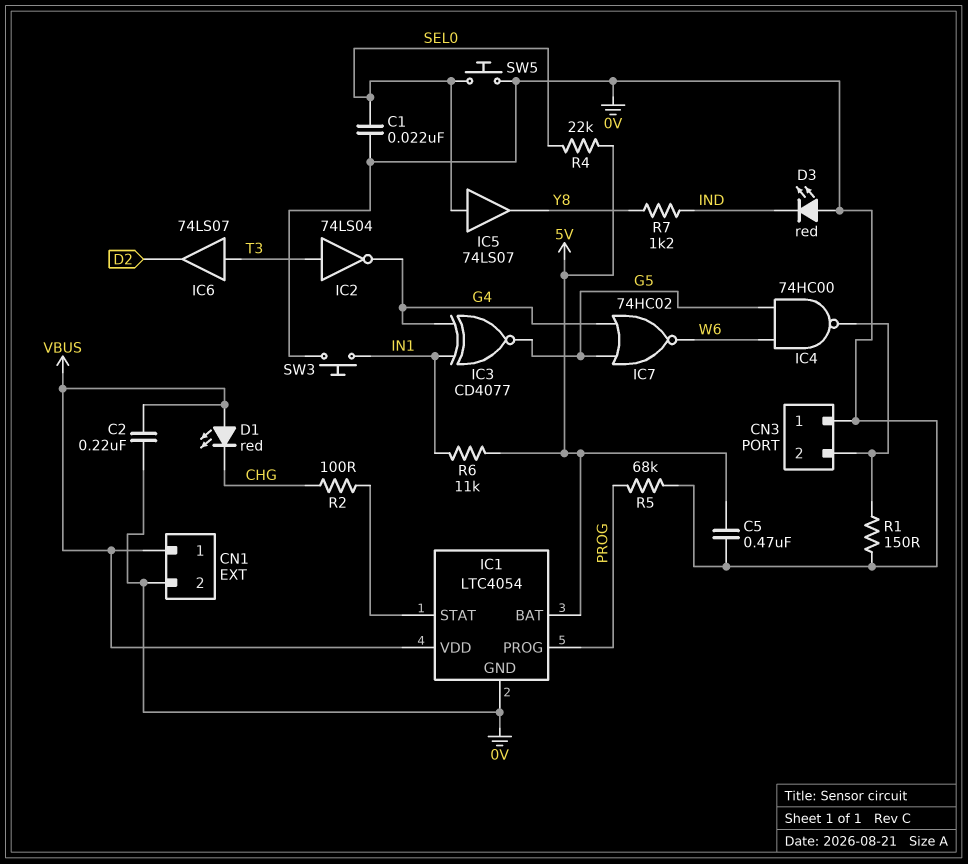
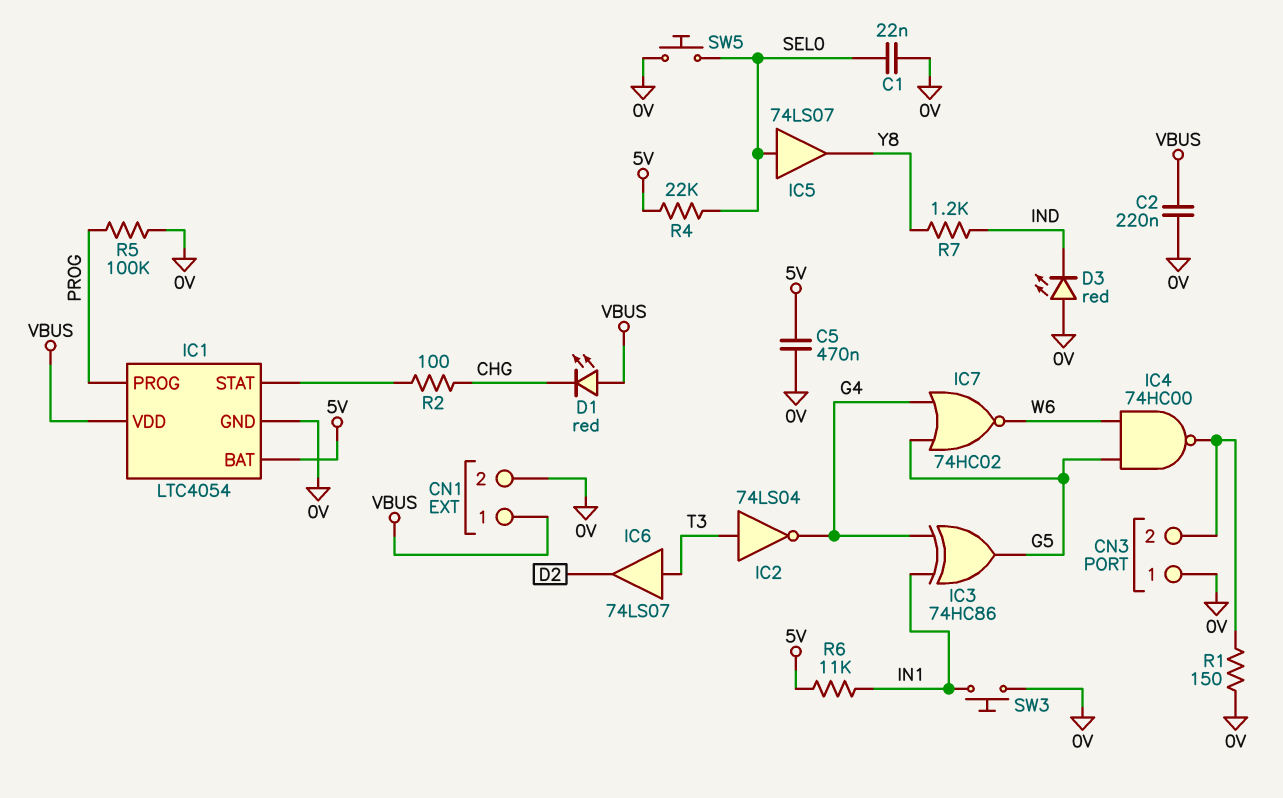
IC3: XNOR CD4077 (in G4, in IN1, out G5) -> XOR 74HC86 (in G4, in IN1, out G5)
R5: 68k (0V, PROG) -> 100k (0V, PROG)

